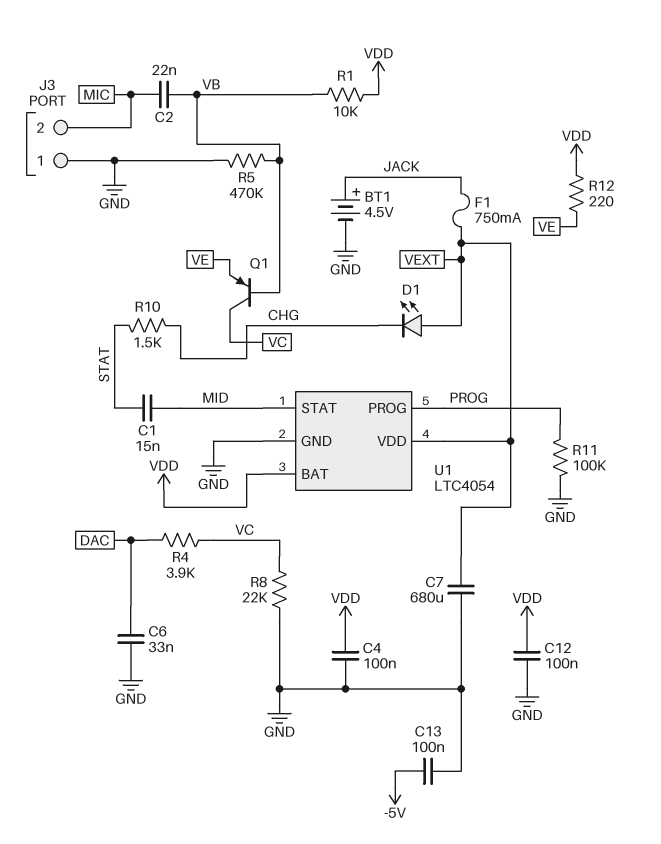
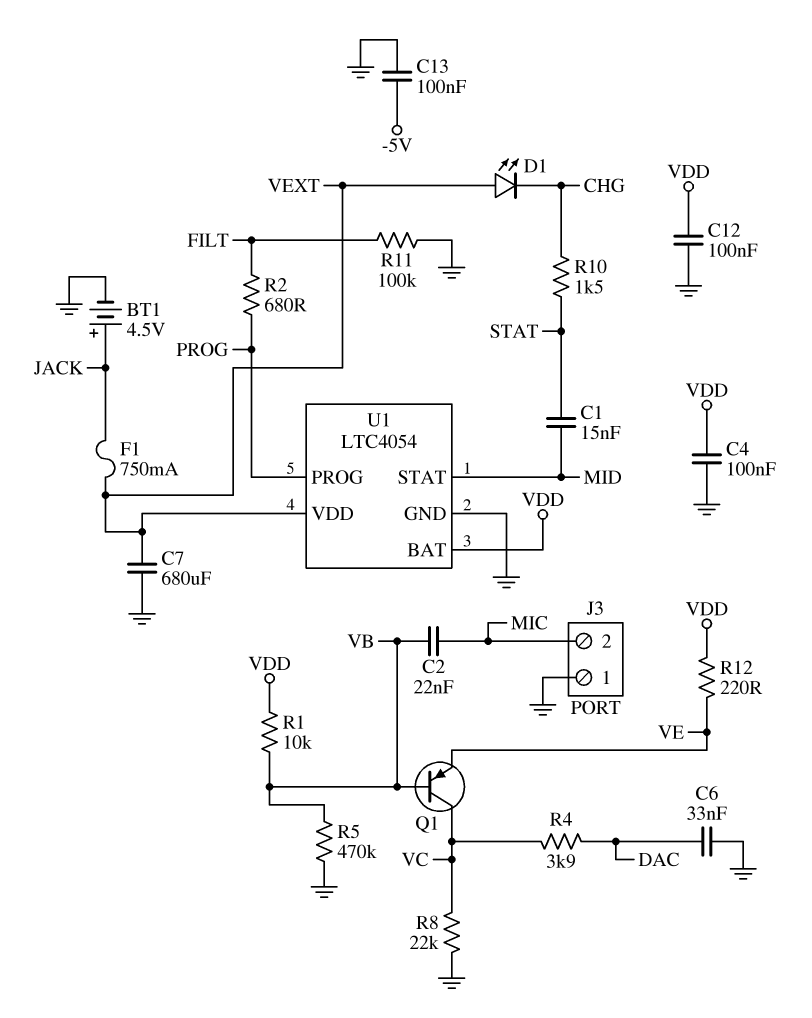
R2: none -> 680 (FILT, PROG)
R11: 100k (GND, PROG) -> 100k (FILT, GND)

